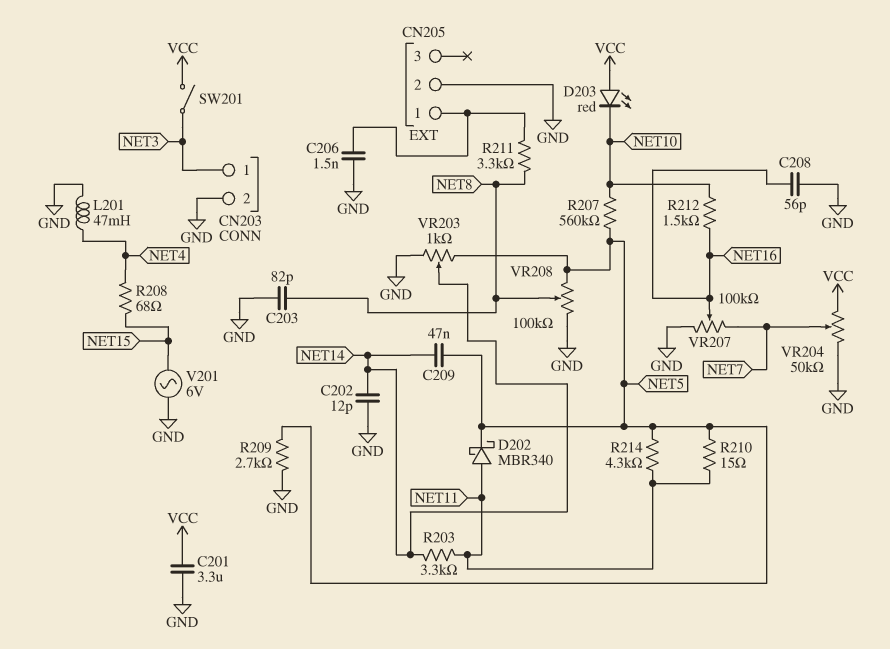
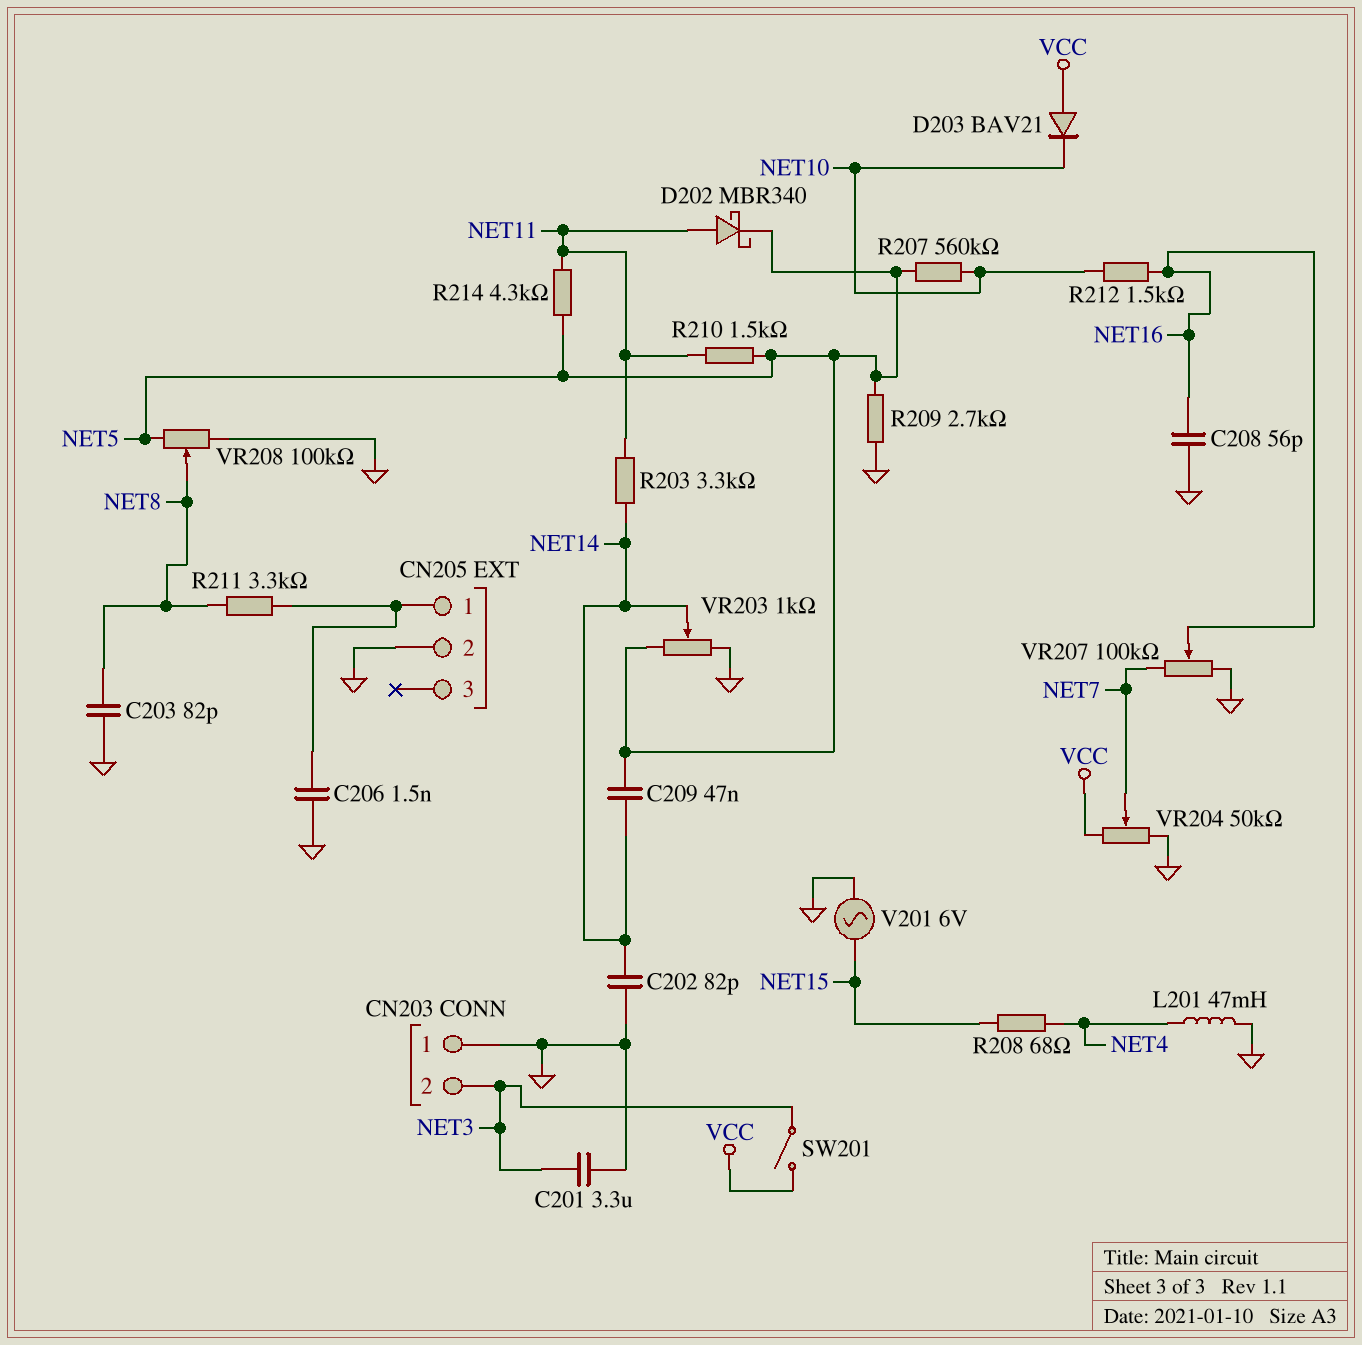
C201: 3.3uF (GND, VCC) -> 3.3uF (GND, NET3)
C202: 12pF (GND, NET14) -> 82pF (GND, NET14)
CN203 pin 1: NET3 -> GND
CN203 pin 2: GND -> NET3
D203: LED red (A VCC, K NET10) -> diode BAV21 (A VCC, K NET10)
R210: 15 (NET5, NET11) -> 1.5k (NET5, NET11)

